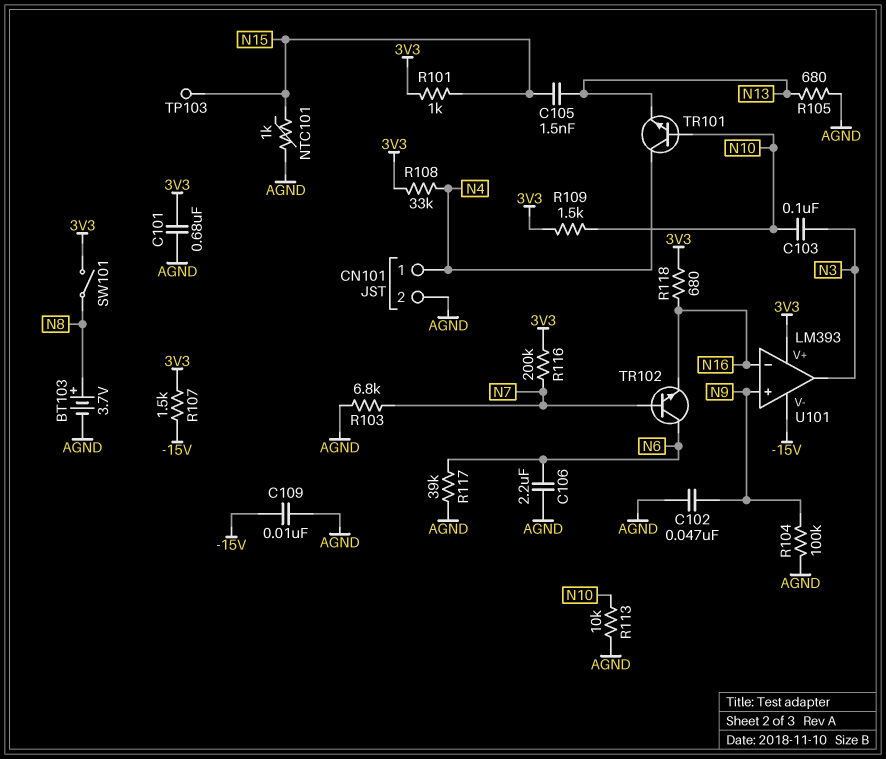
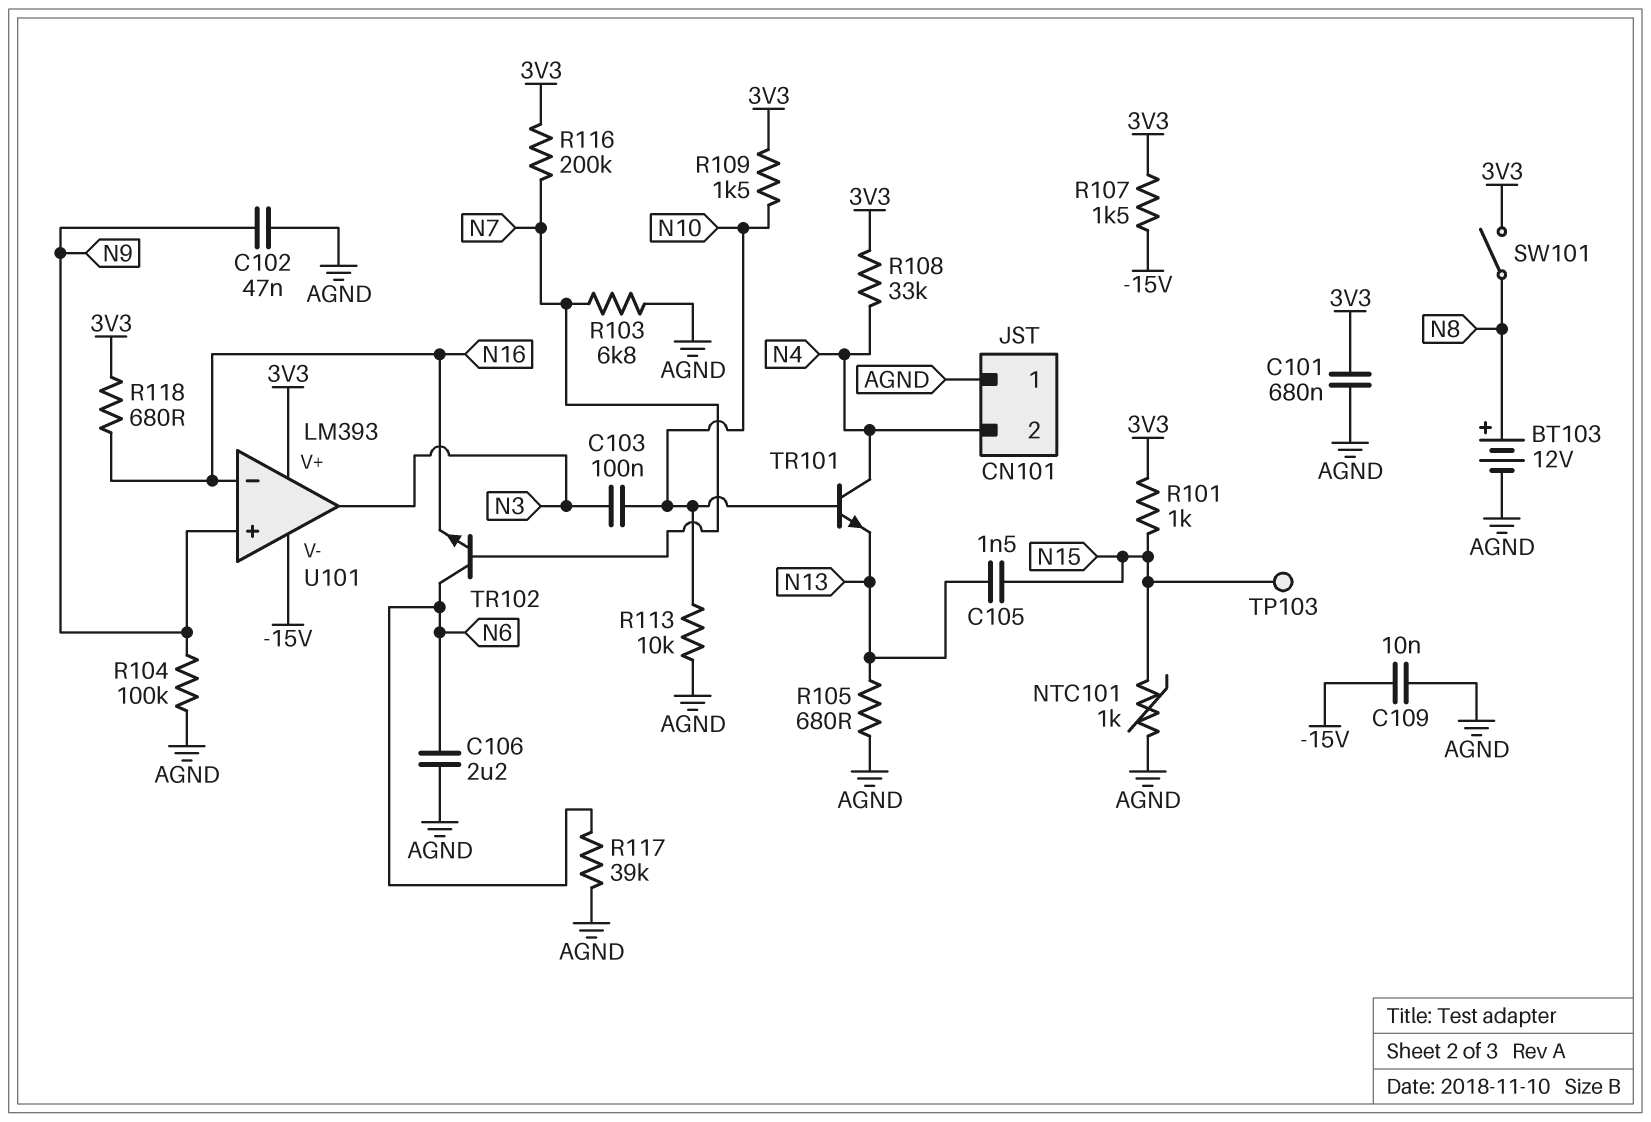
BT103: 3.7V (plus N8, minus AGND) -> 12V (plus N8, minus AGND)
CN101 pin 1: N4 -> AGND
CN101 pin 2: AGND -> N4

